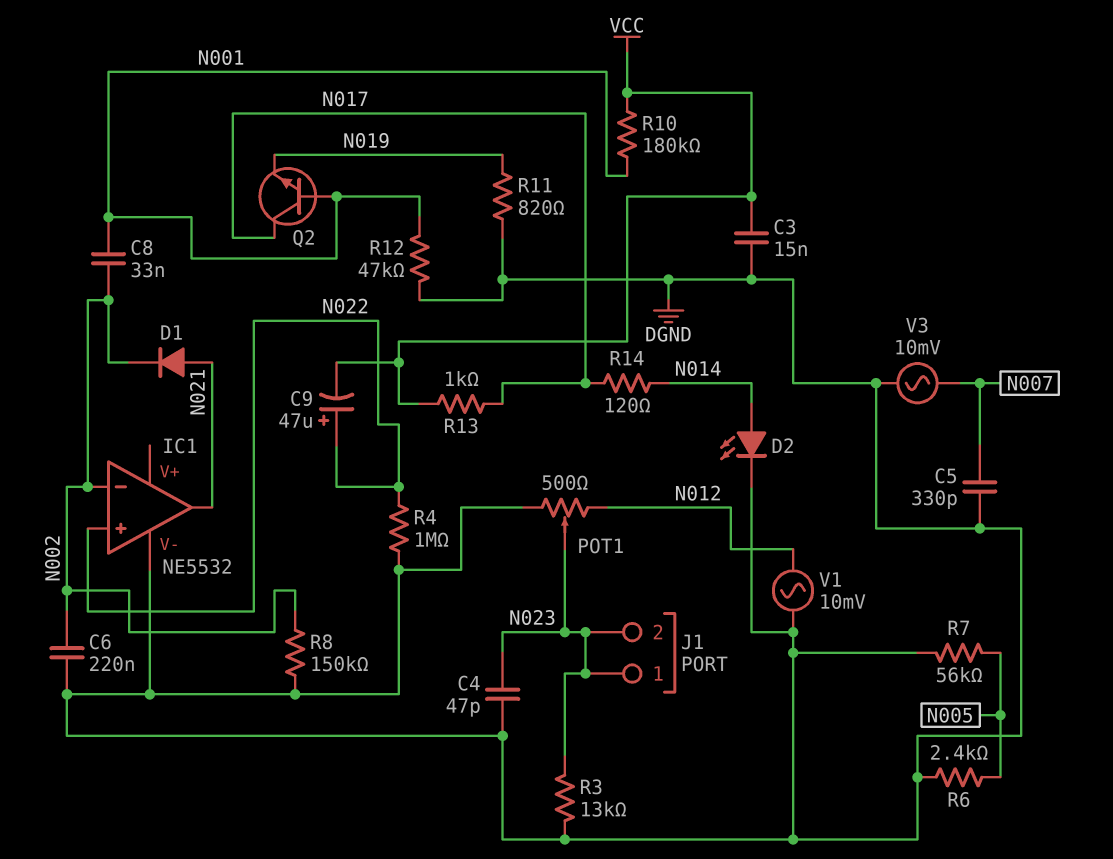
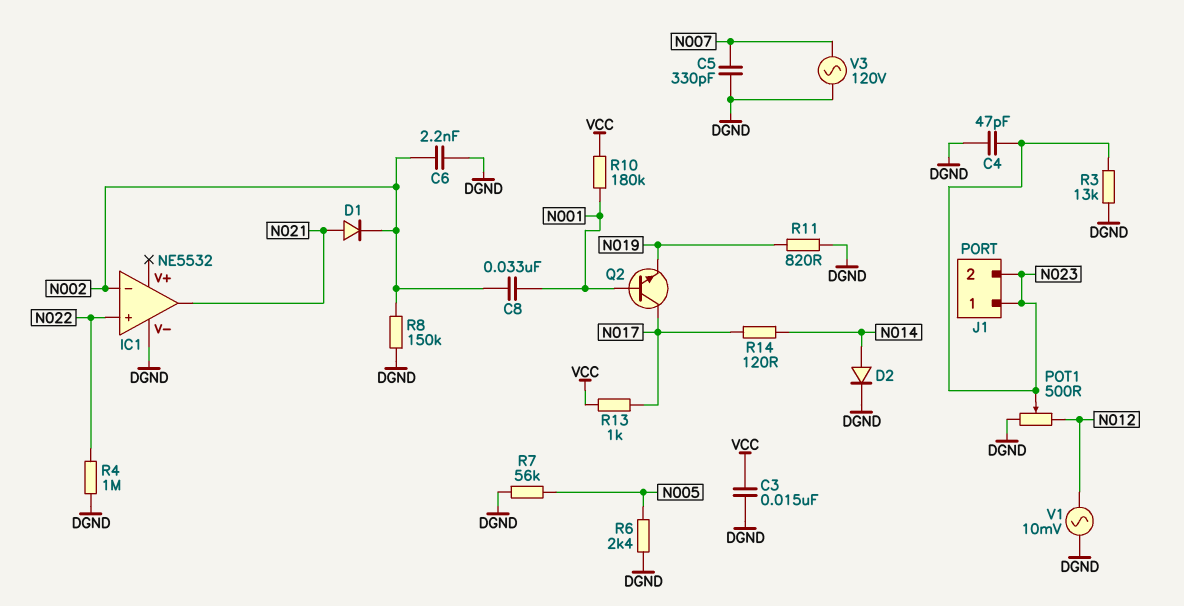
C6: 220nF (DGND, N002) -> 2.2nF (DGND, N002)
C9: 47uF (plus N022, minus VCC) -> none
D2: LED (A N014, K DGND) -> diode (A N014, K DGND)
R12: 47k (DGND, N001) -> none
V3: AC 10mV (DGND, N007) -> AC 120V (DGND, N007)

